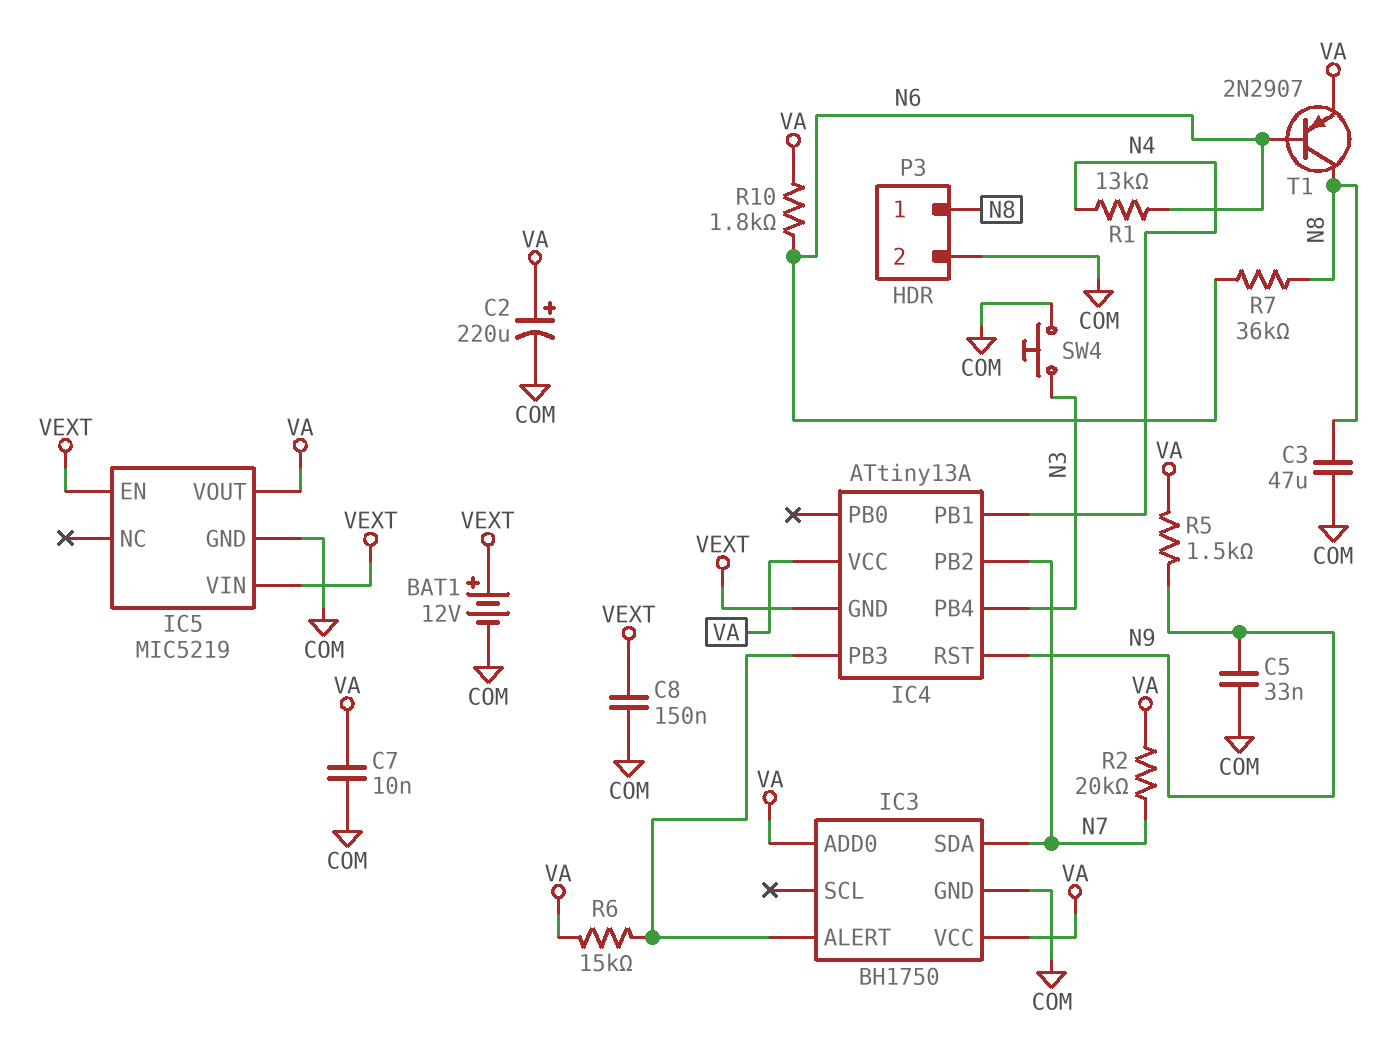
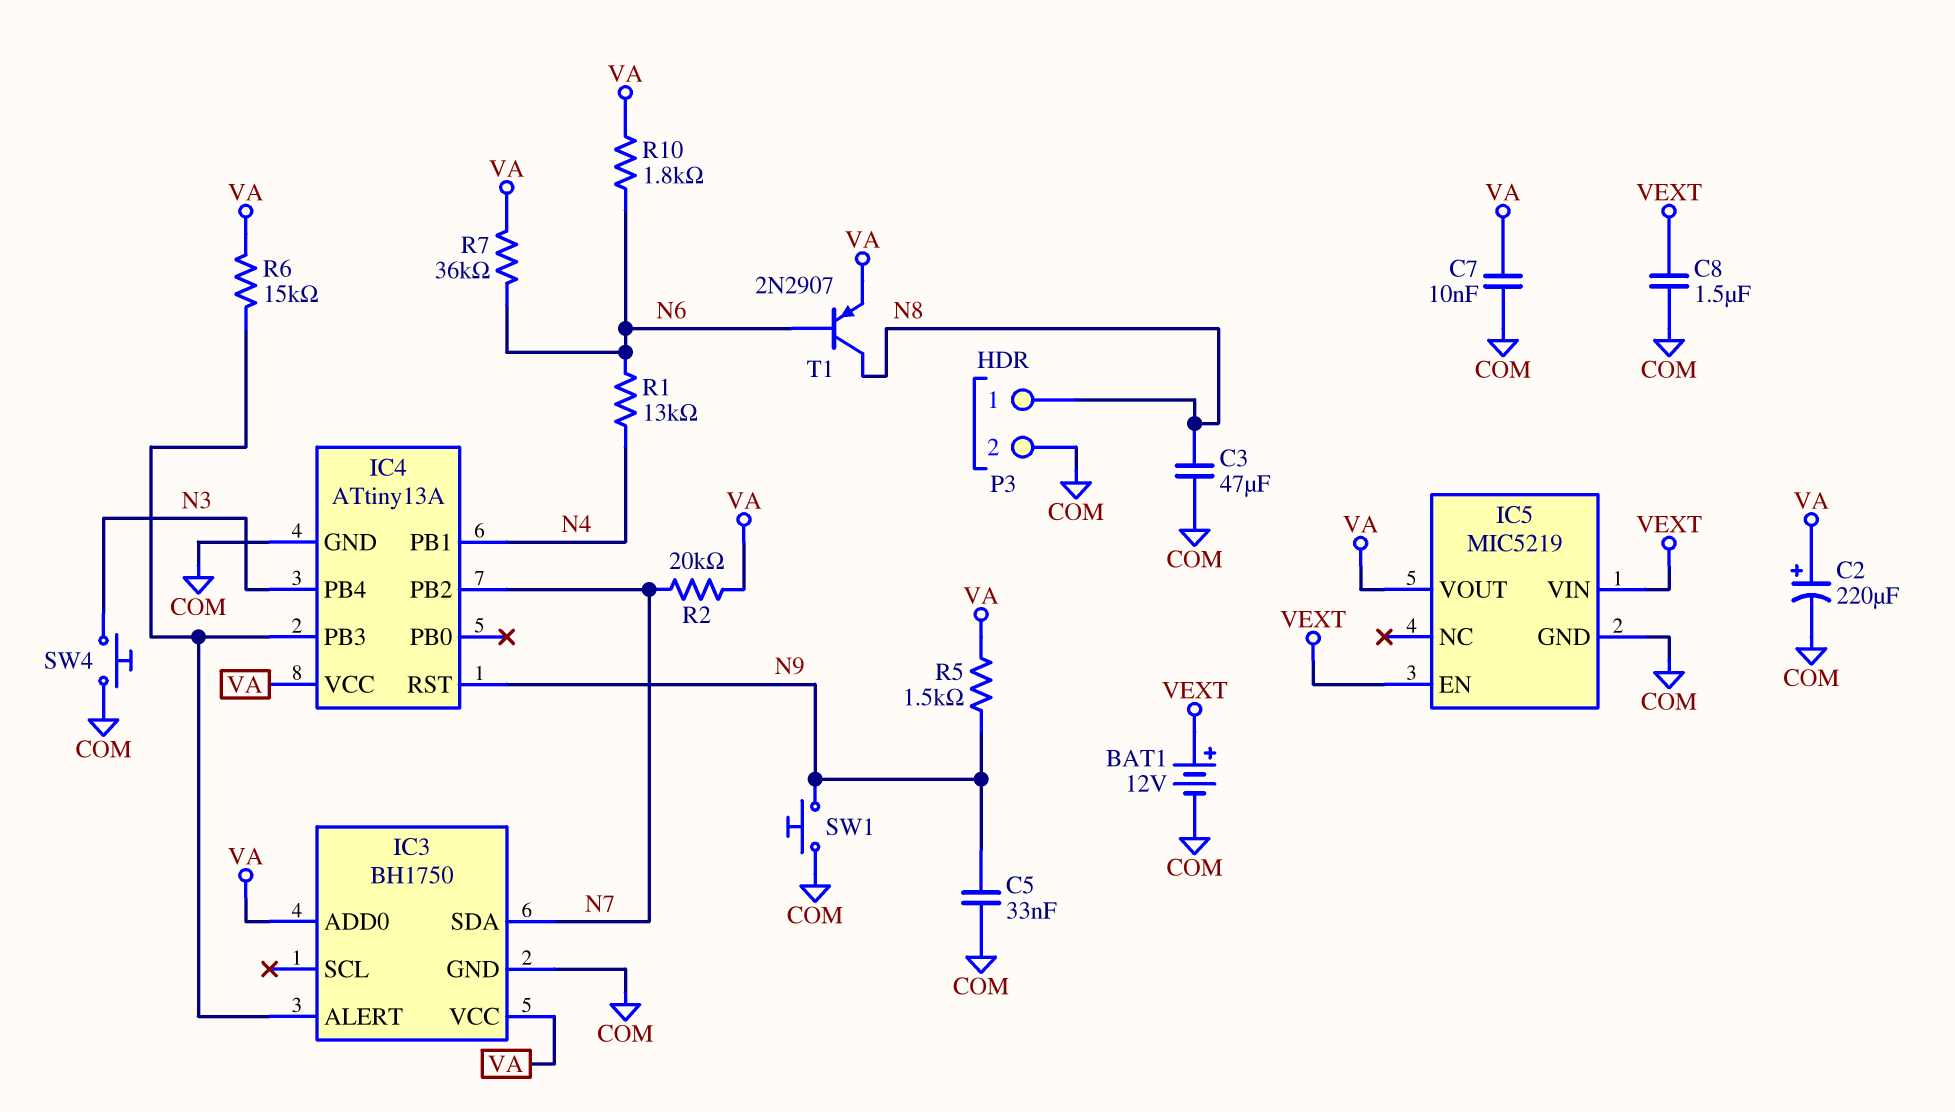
C8: 150nF (COM, VEXT) -> 1.5uF (COM, VEXT)
IC4 pin GND: VEXT -> COM
R7: 36k (N6, N8) -> 36k (N6, VA)
SW1: none -> button (COM, N9)

